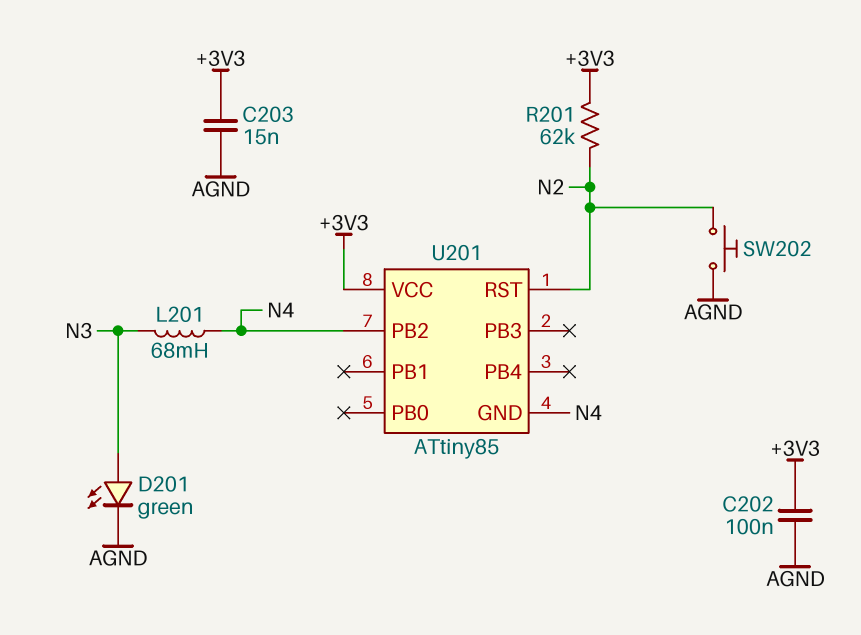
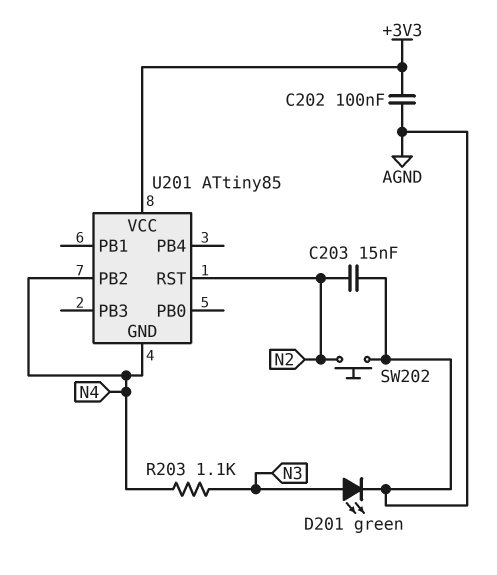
C203: 15nF (+3V3, AGND) -> 15nF (AGND, N2)
L201: 68mH (N3, N4) -> none
R201: 62k (+3V3, N2) -> none
R203: none -> 1.1k (N3, N4)

